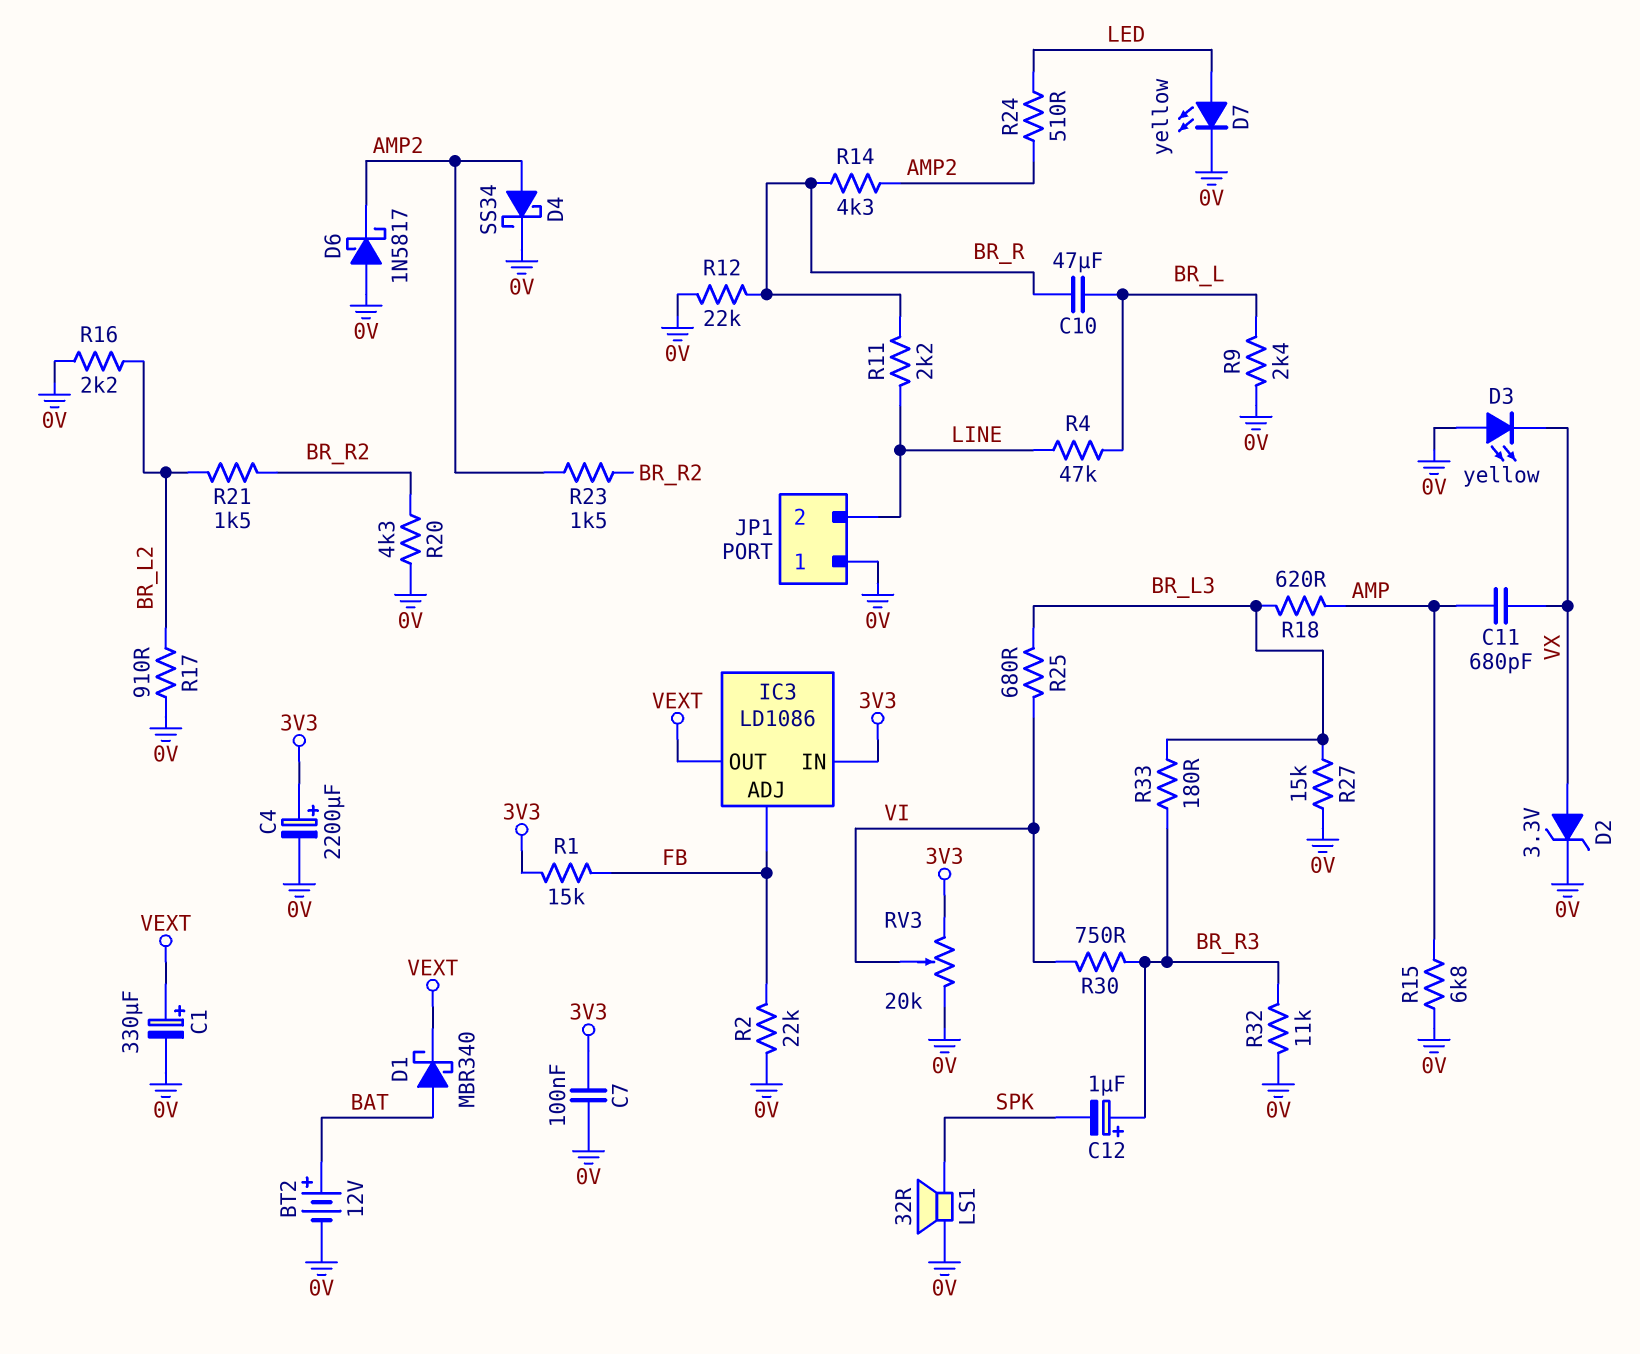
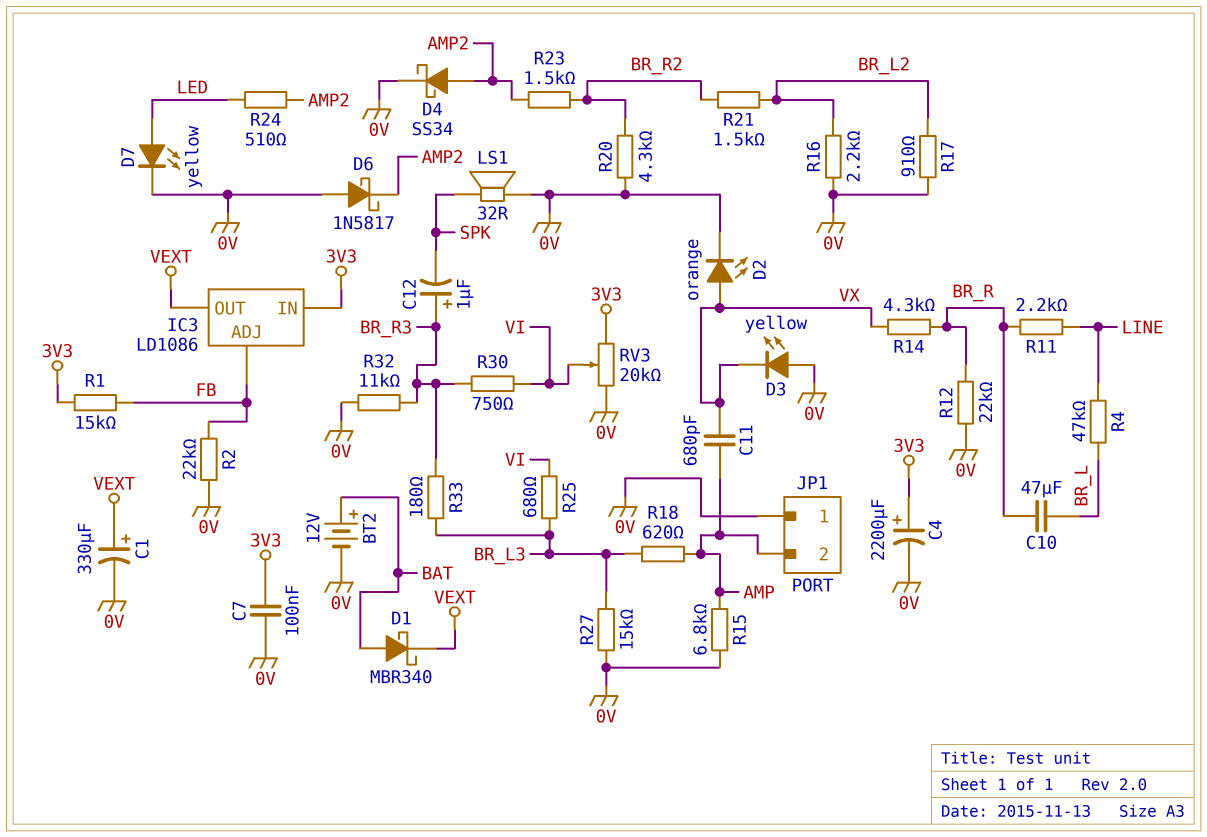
D2: zener 3.3V (A VX, K 0V) -> LED orange (A VX, K 0V)
JP1 pin 2: LINE -> AMP
R9: 2.4k (0V, BR_L) -> none
R14: 4.3k (AMP2, BR_R) -> 4.3k (BR_R, VX)

